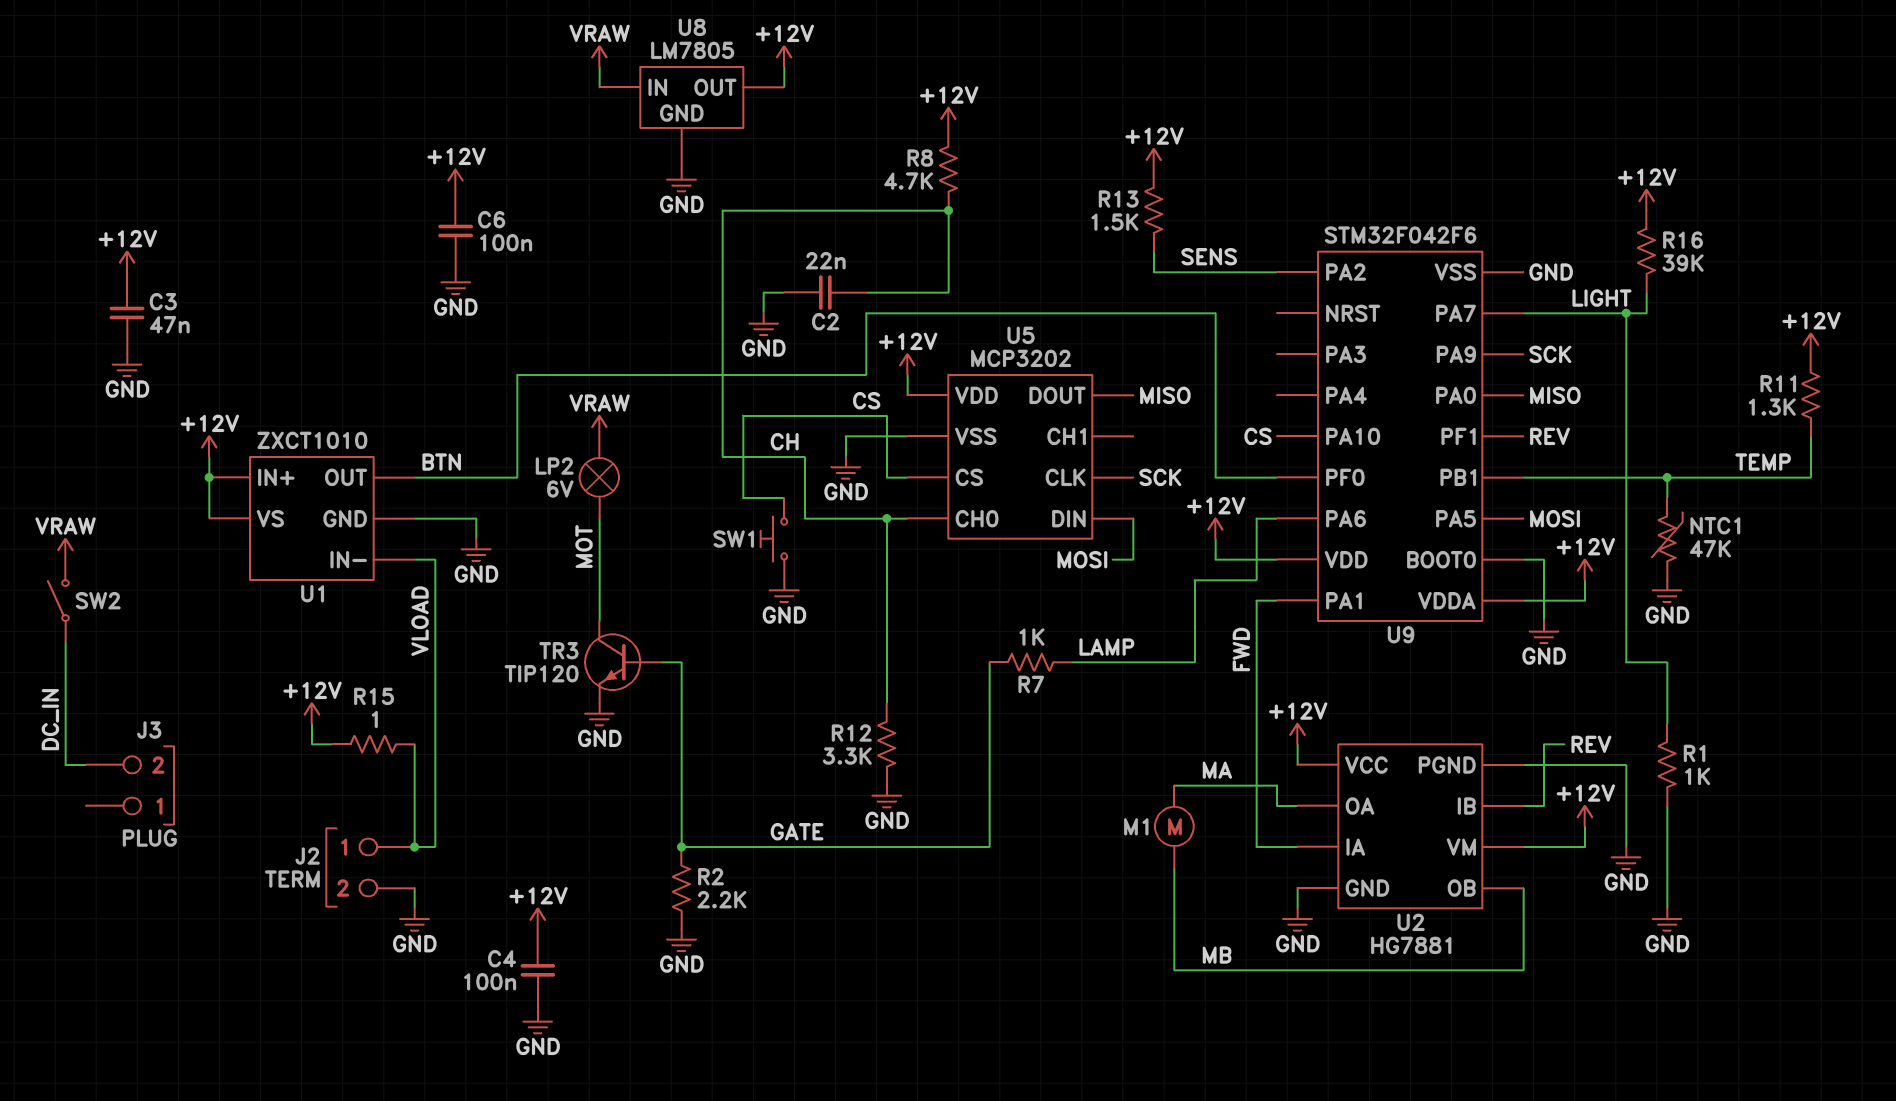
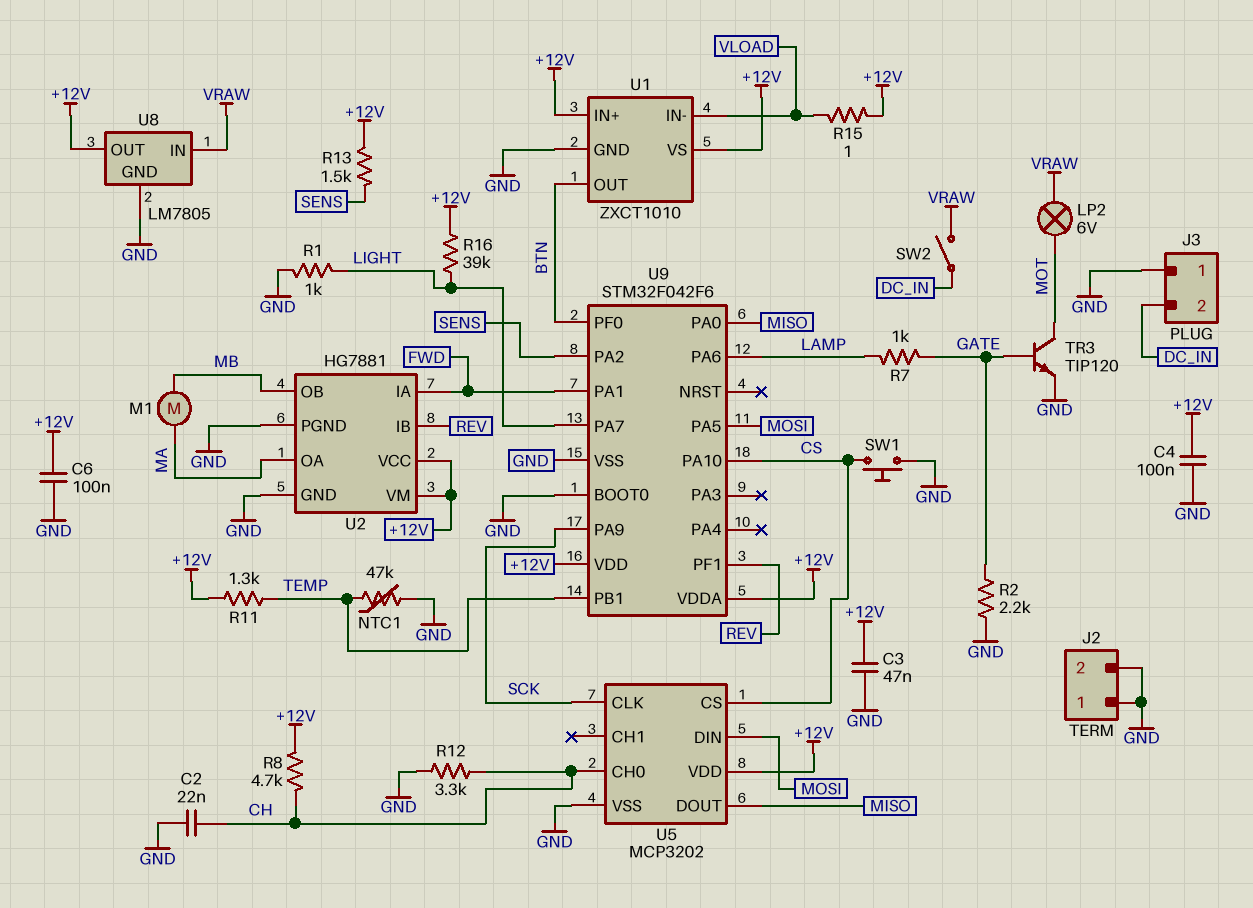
J2 pin 1: VLOAD -> GND
J3 pin 1: none -> GND

